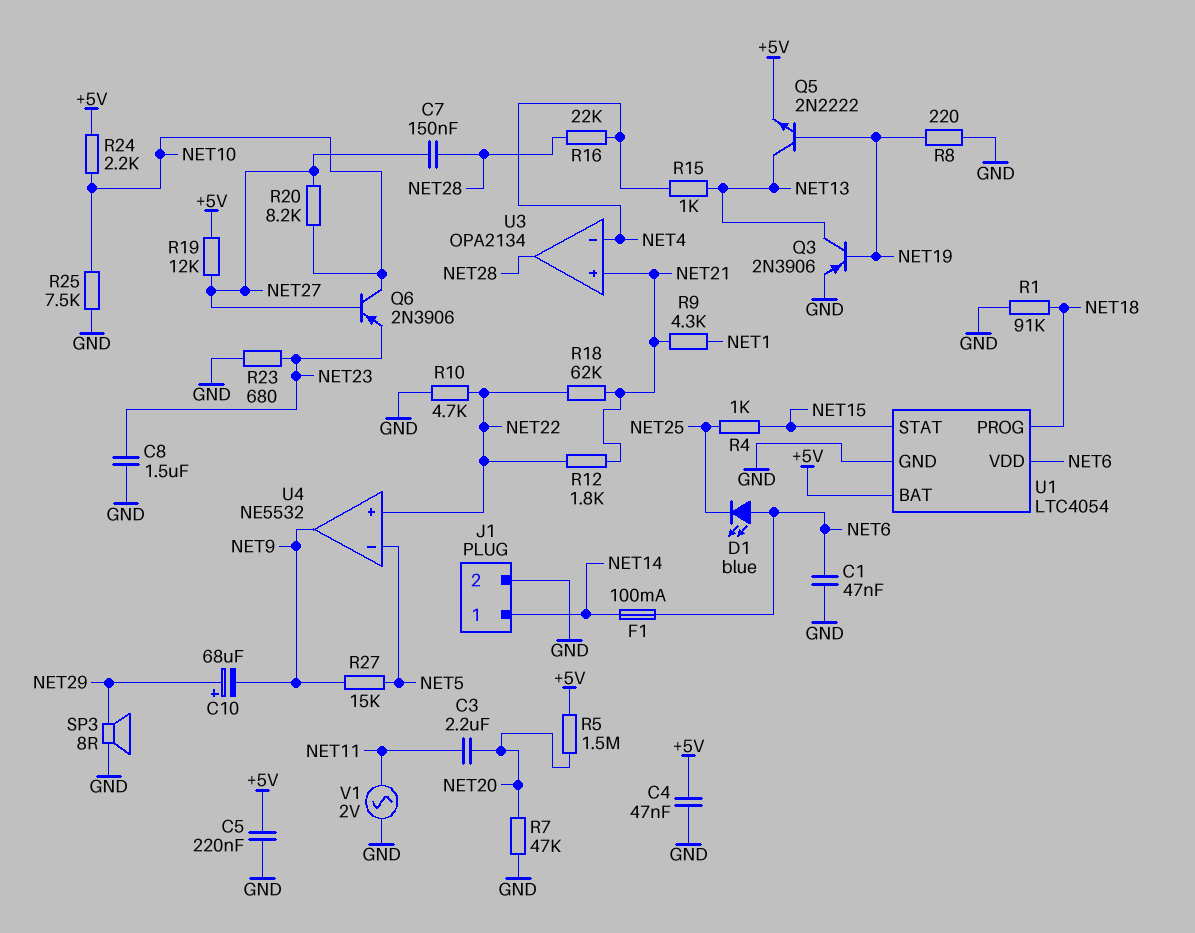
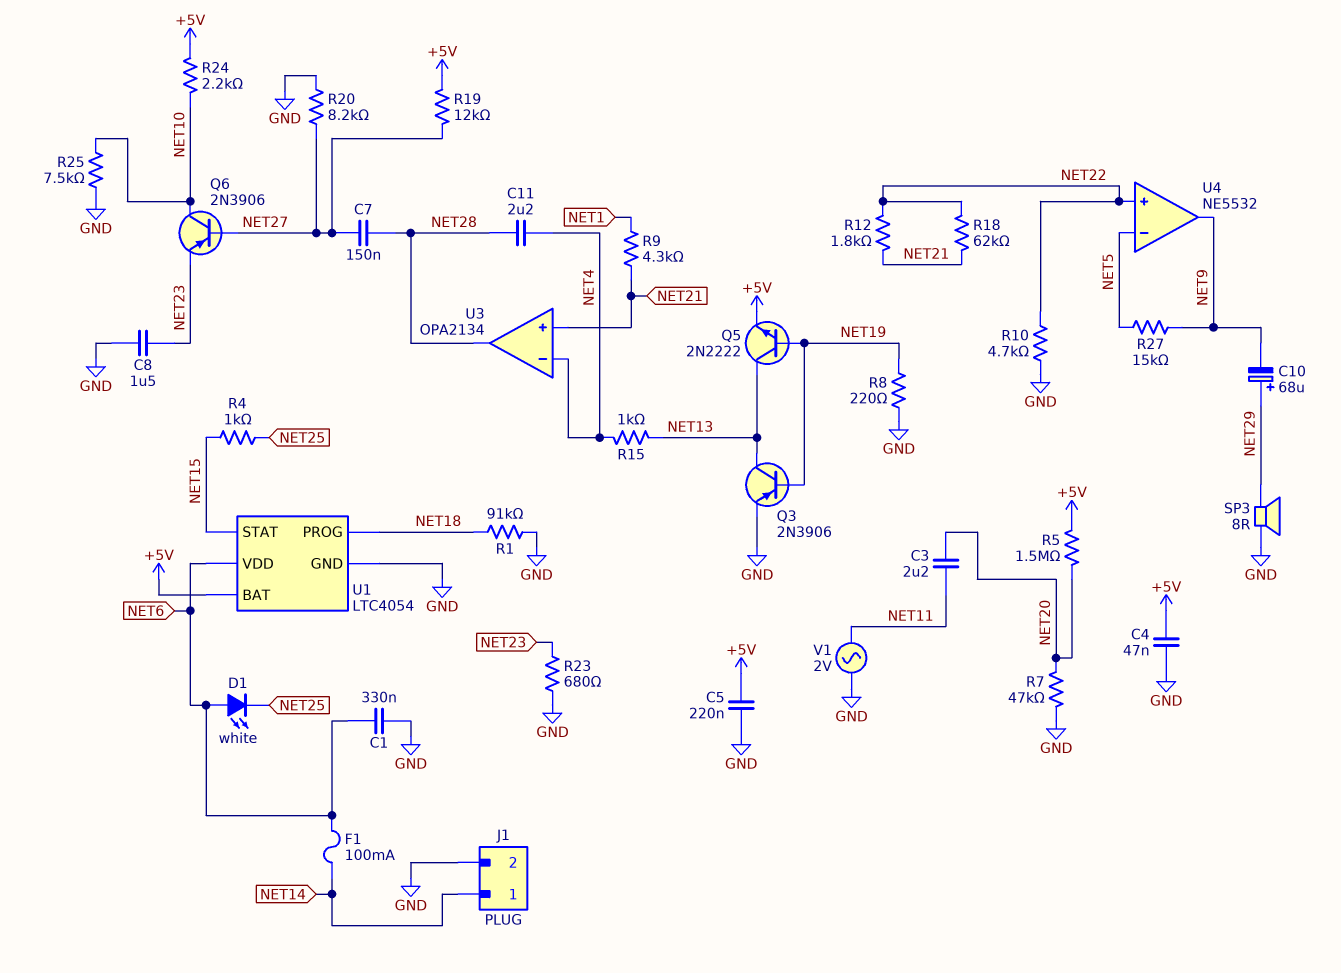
C1: 47nF (GND, NET6) -> 330nF (GND, NET6)
C11: none -> 2.2uF (NET4, NET28)
D1: LED blue (A NET6, K NET25) -> LED white (A NET6, K NET25)
R16: 22k (NET4, NET28) -> none
R20: 8.2k (NET10, NET27) -> 8.2k (GND, NET27)

